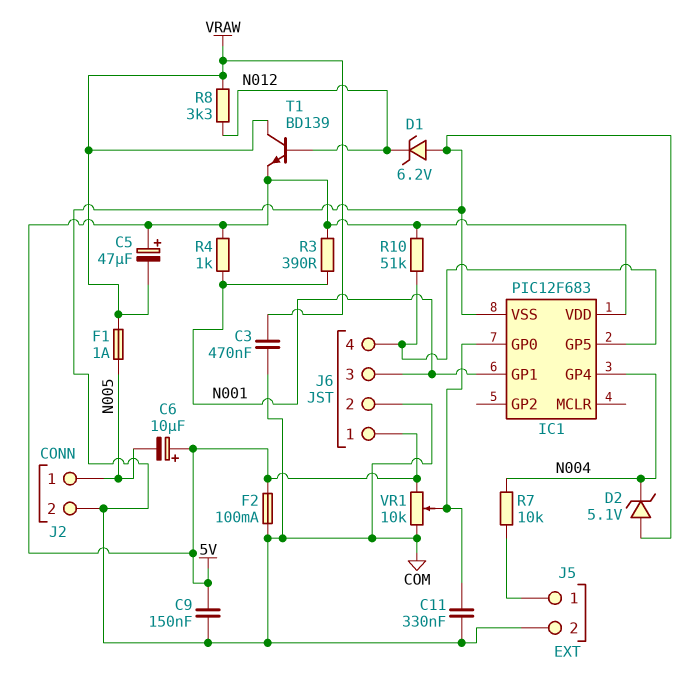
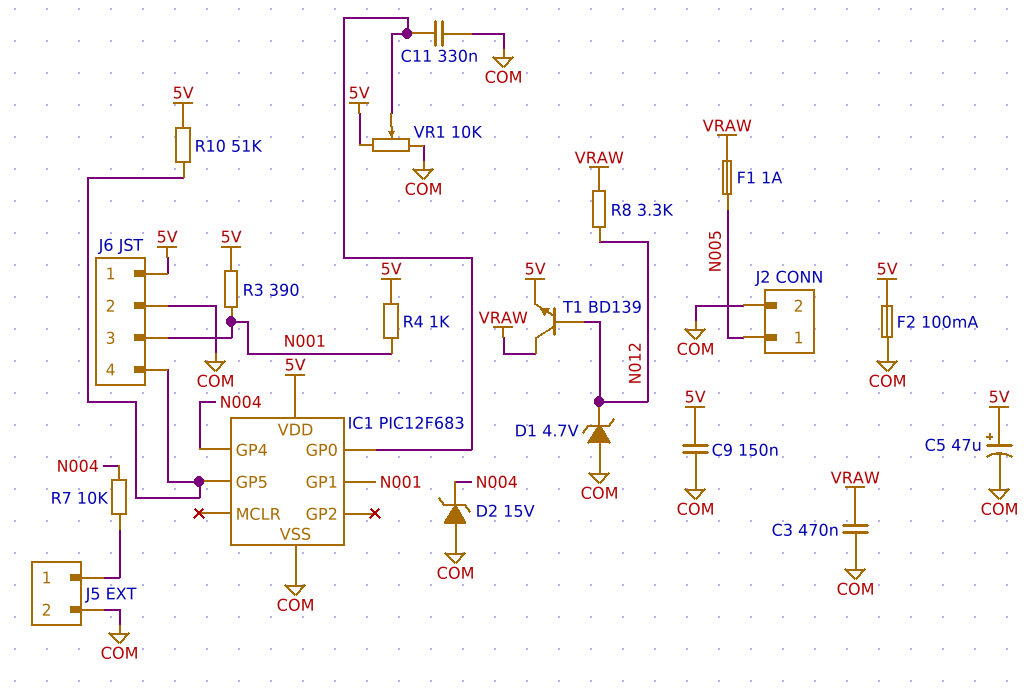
C5: 47uF (plus 5V, minus VRAW) -> 47uF (plus 5V, minus COM)
C6: 10uF (plus 5V, minus N005) -> none
D1: zener 6.2V (A COM, K N012) -> zener 4.7V (A COM, K N012)
D2: zener 5.1V (A COM, K N004) -> zener 15V (A COM, K N004)

